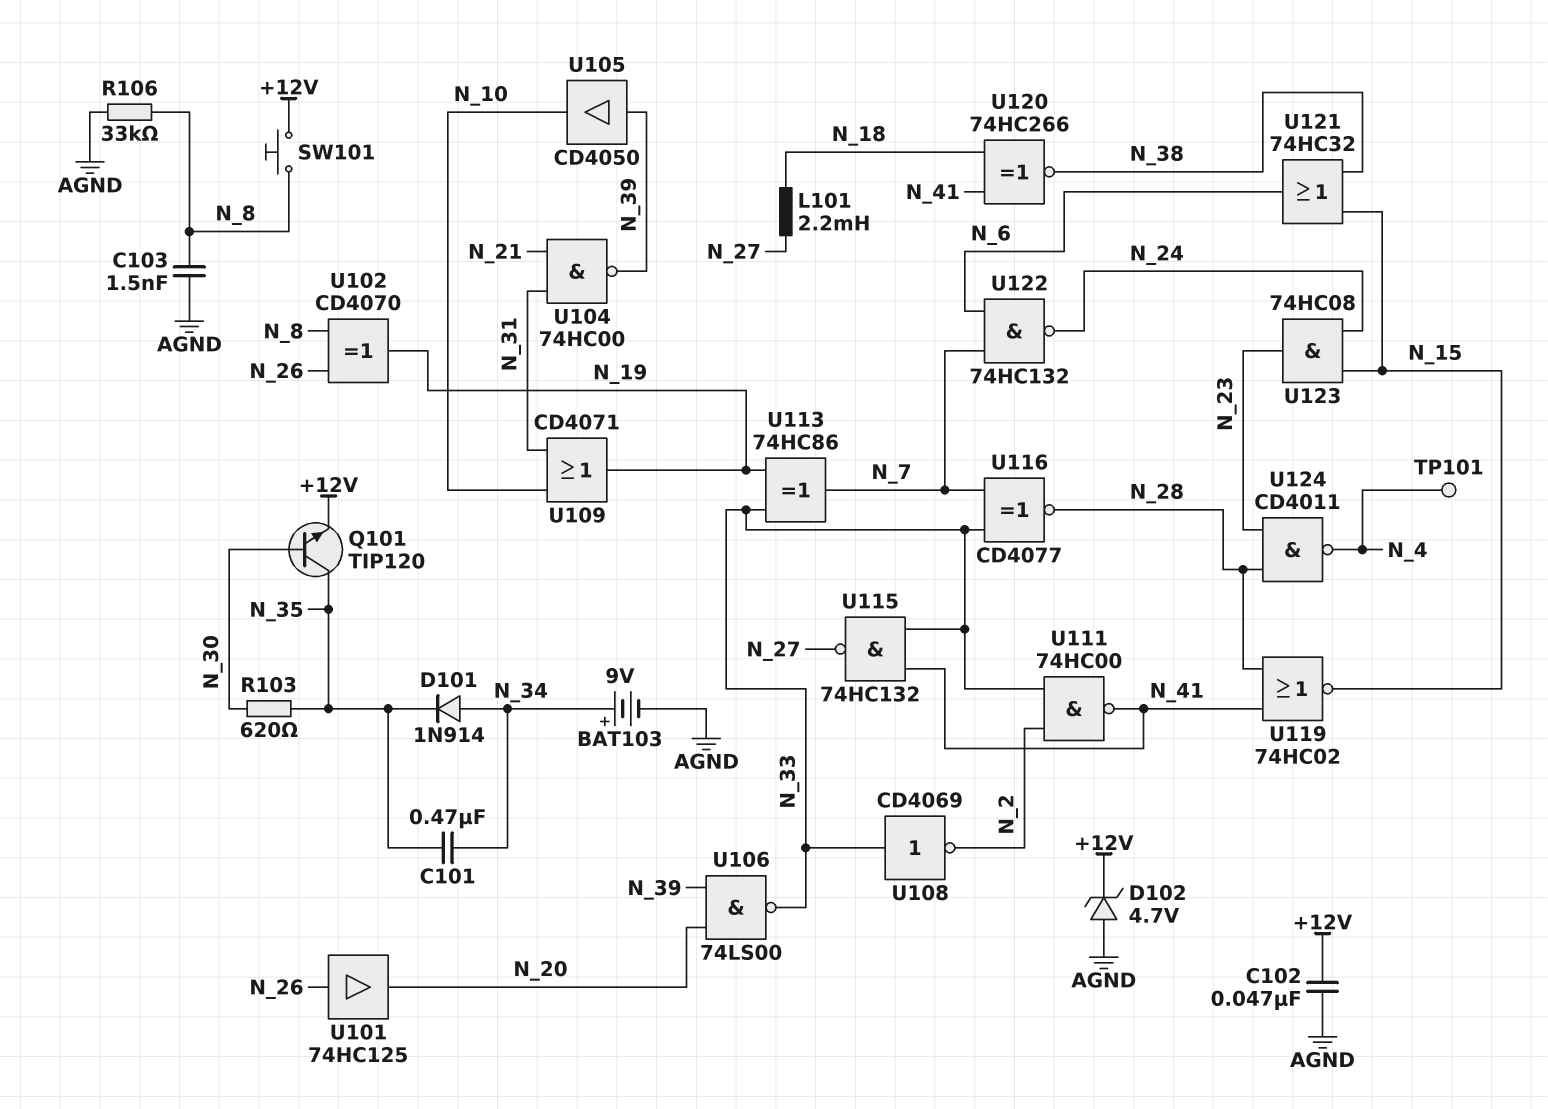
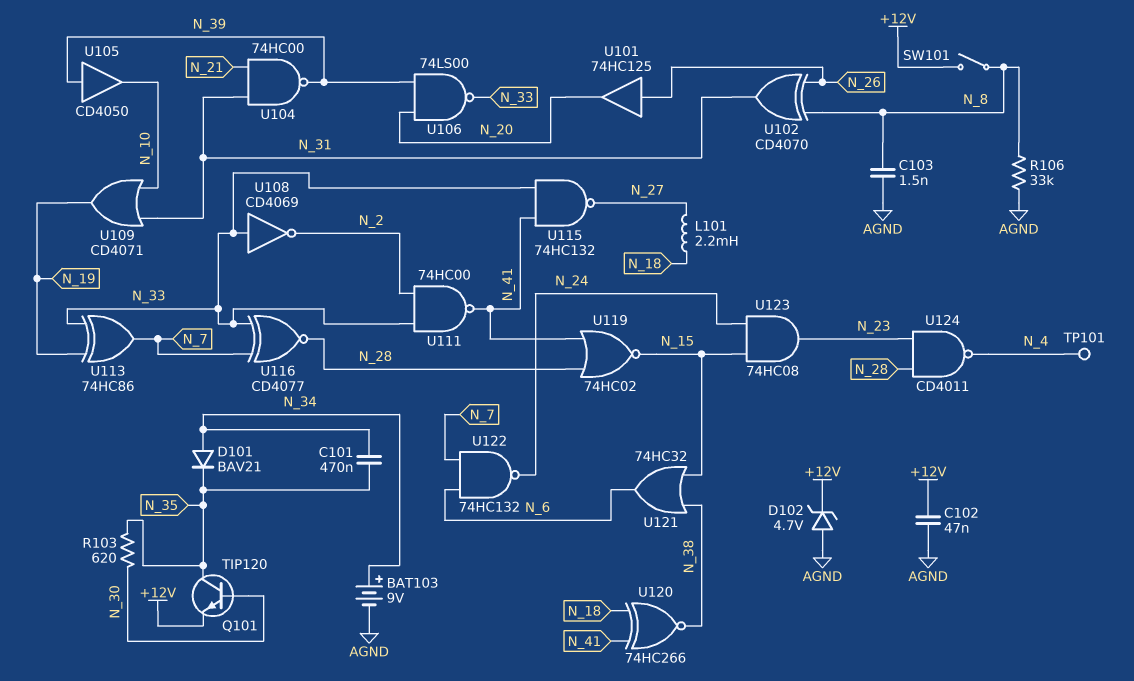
D101: diode 1N914 (A N_34, K N_35) -> diode BAV21 (A N_34, K N_35)
SW101: button (+12V, N_8) -> switch (+12V, N_8)
U102: XOR CD4070 (in N_8, in N_26, out N_19) -> XOR CD4070 (in N_8, in N_26, out N_31)

